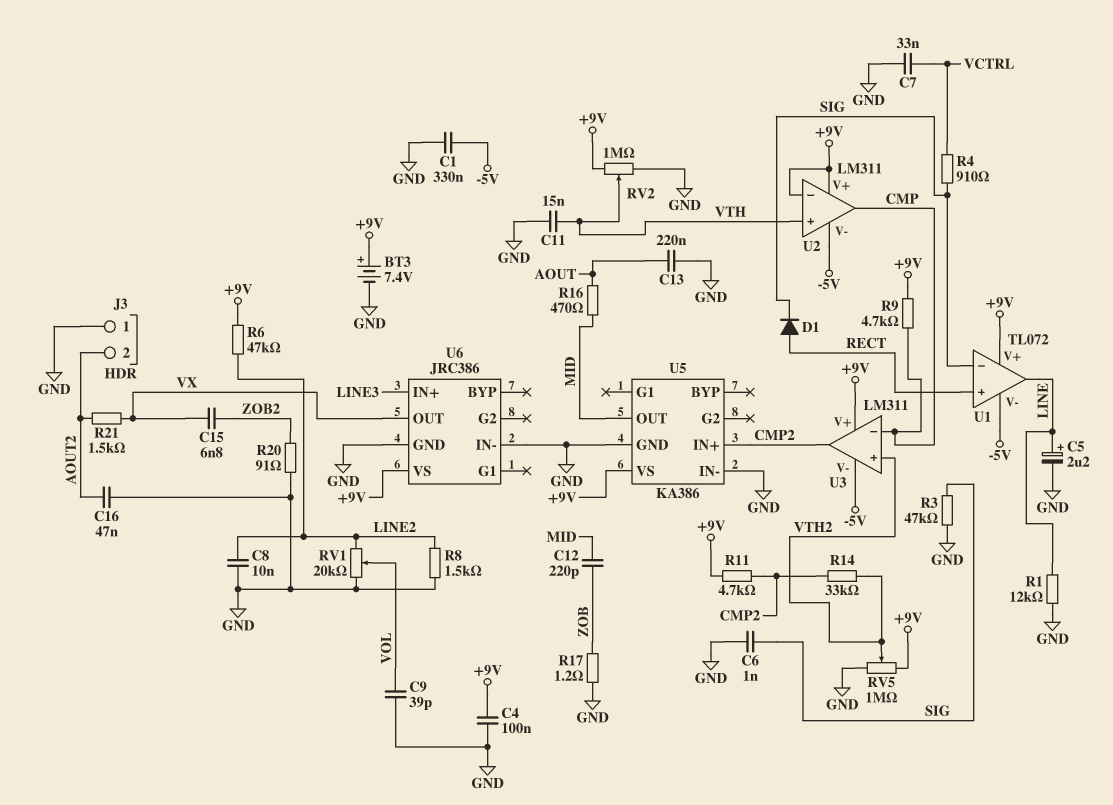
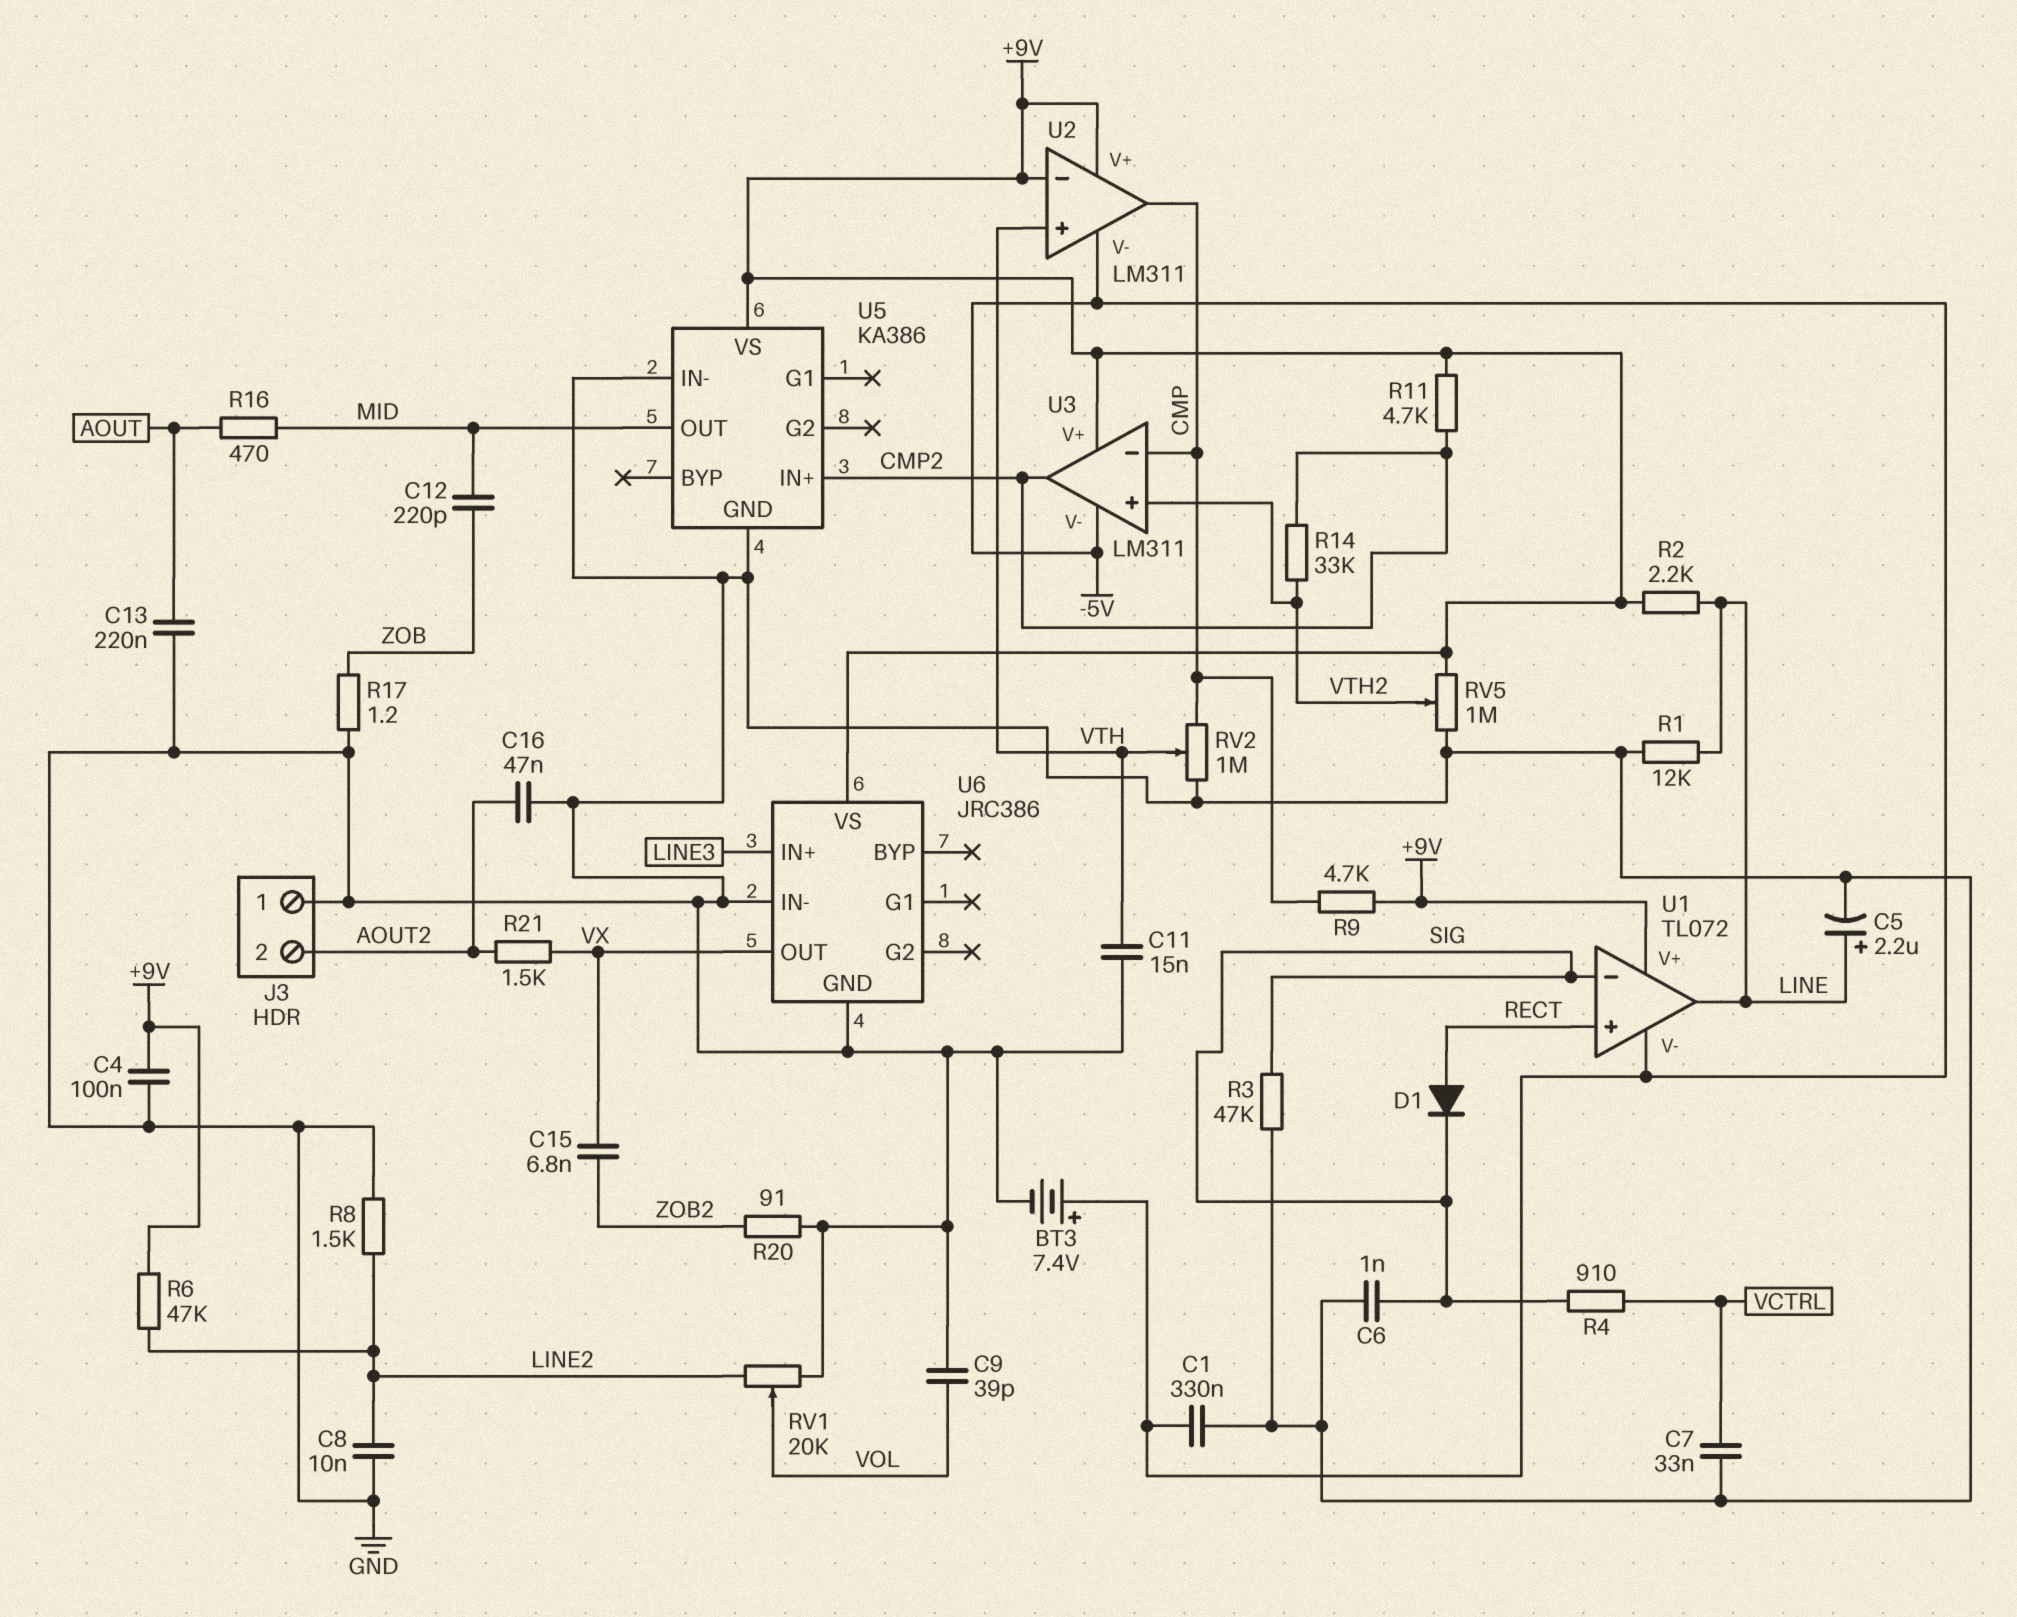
BT3: 7.4V (plus +9V, minus GND) -> 7.4V (plus -5V, minus GND)
R2: none -> 2.2k (+9V, LINE)
RV2: 1M (+9V, GND, wiper VTH) -> 1M (CMP, GND, wiper VTH)

